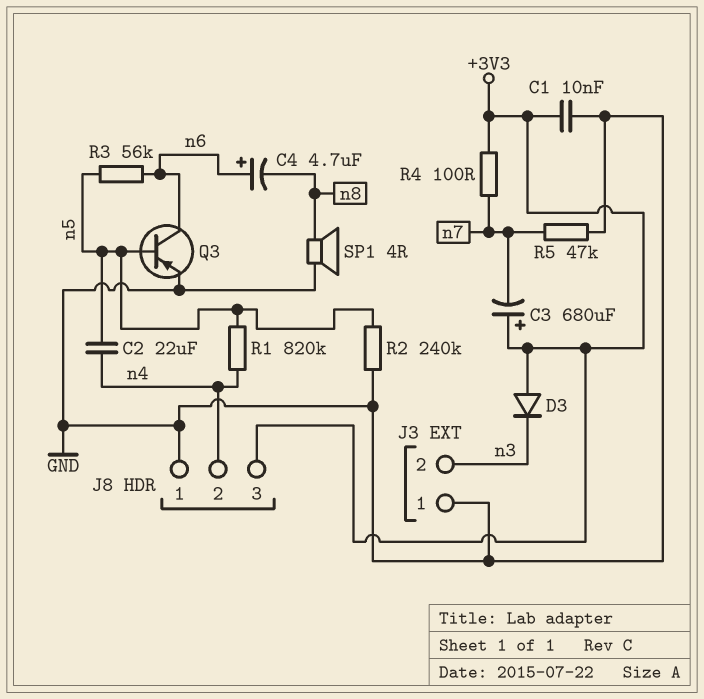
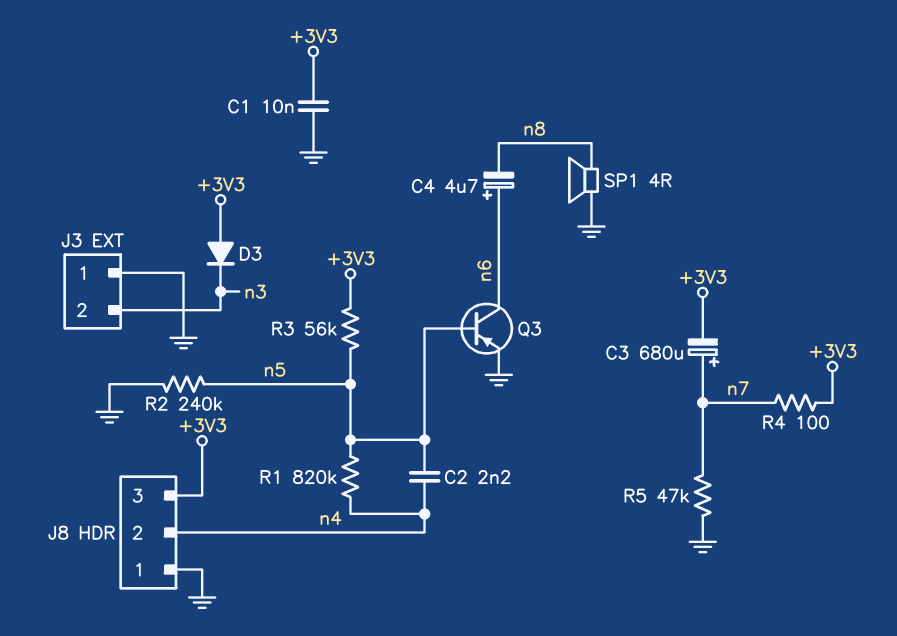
C2: 22uF (n4, n5) -> 2.2nF (n4, n5)
C3: 680uF (plus +3V3, minus n7) -> 680uF (plus n7, minus +3V3)
R3: 56k (n5, n6) -> 56k (+3V3, n5)

